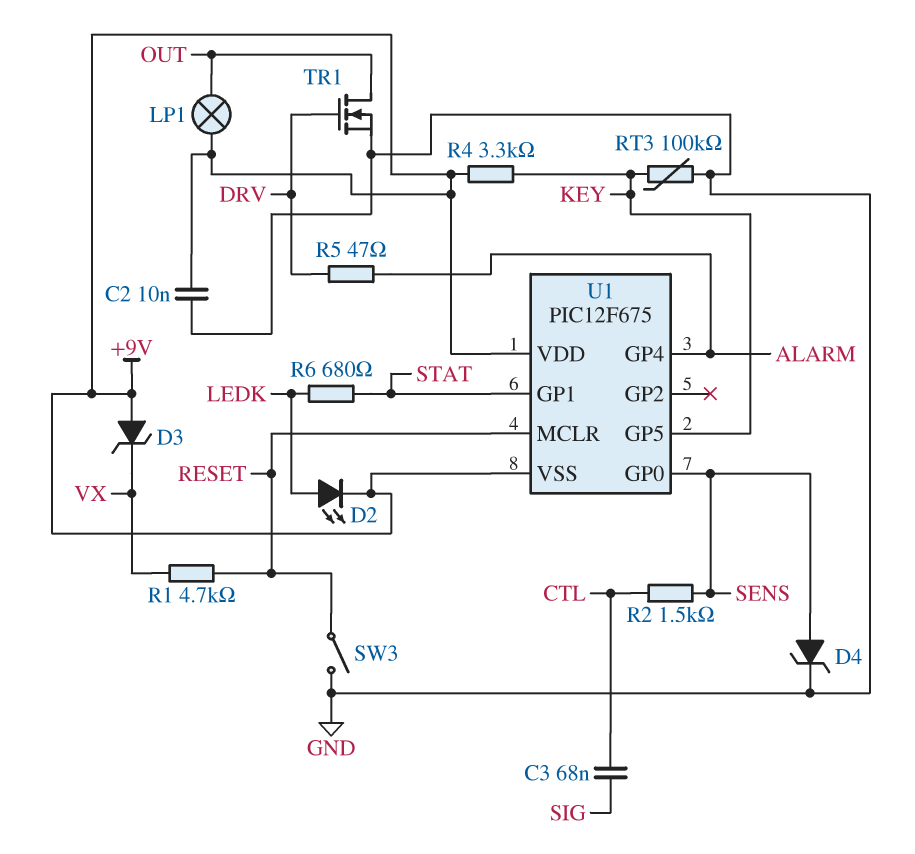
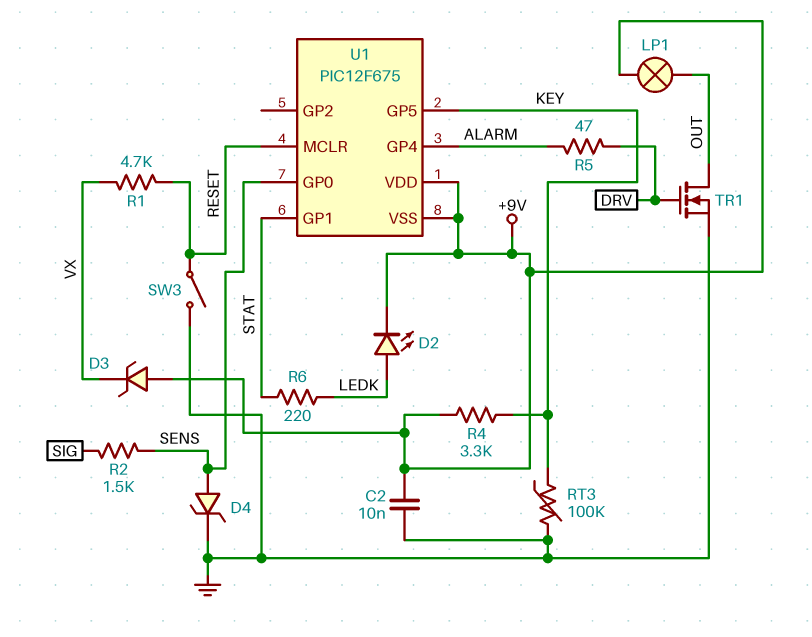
C3: 68nF (CTL, SIG) -> none
R2: 1.5k (CTL, SENS) -> 1.5k (SENS, SIG)
R6: 680 (LEDK, STAT) -> 220 (LEDK, STAT)

